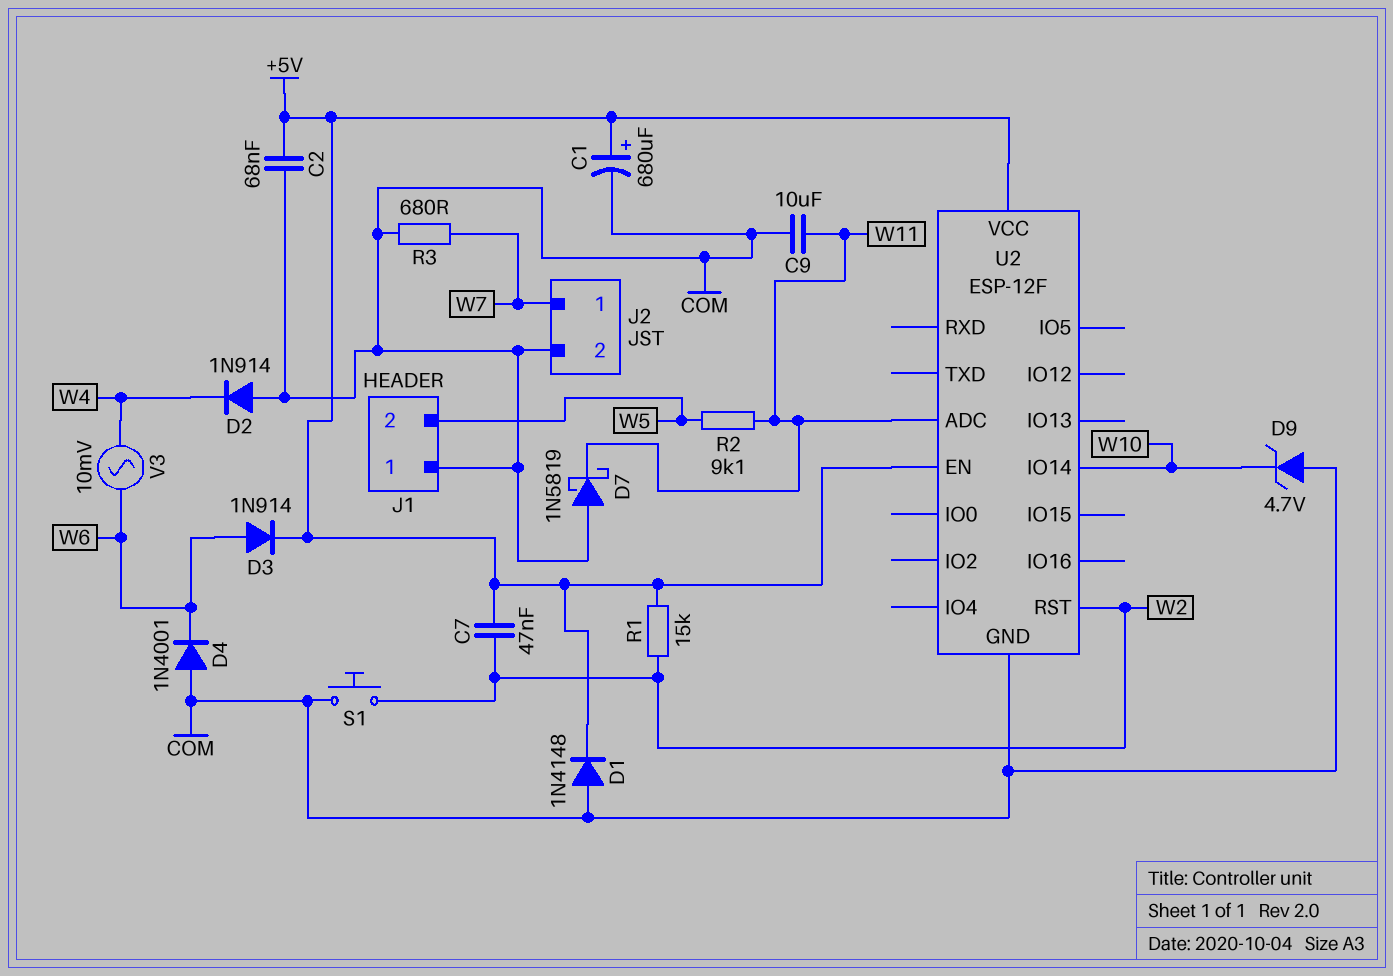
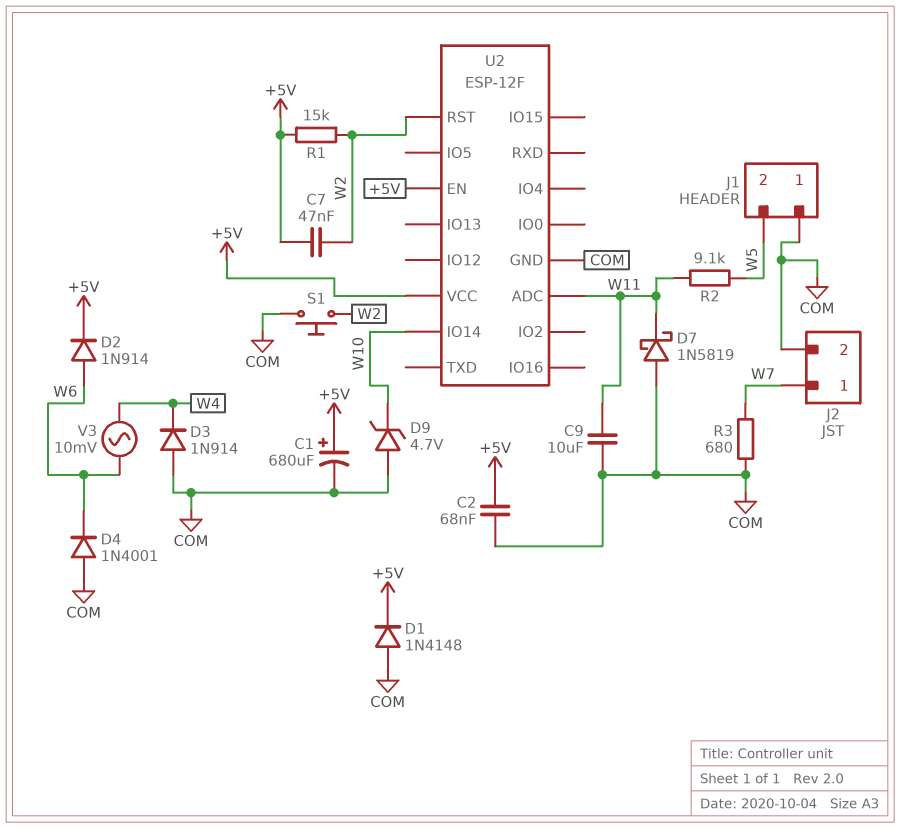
D2: diode 1N914 (A COM, K W4) -> diode 1N914 (A W6, K +5V)
D3: diode 1N914 (A W6, K +5V) -> diode 1N914 (A COM, K W4)

